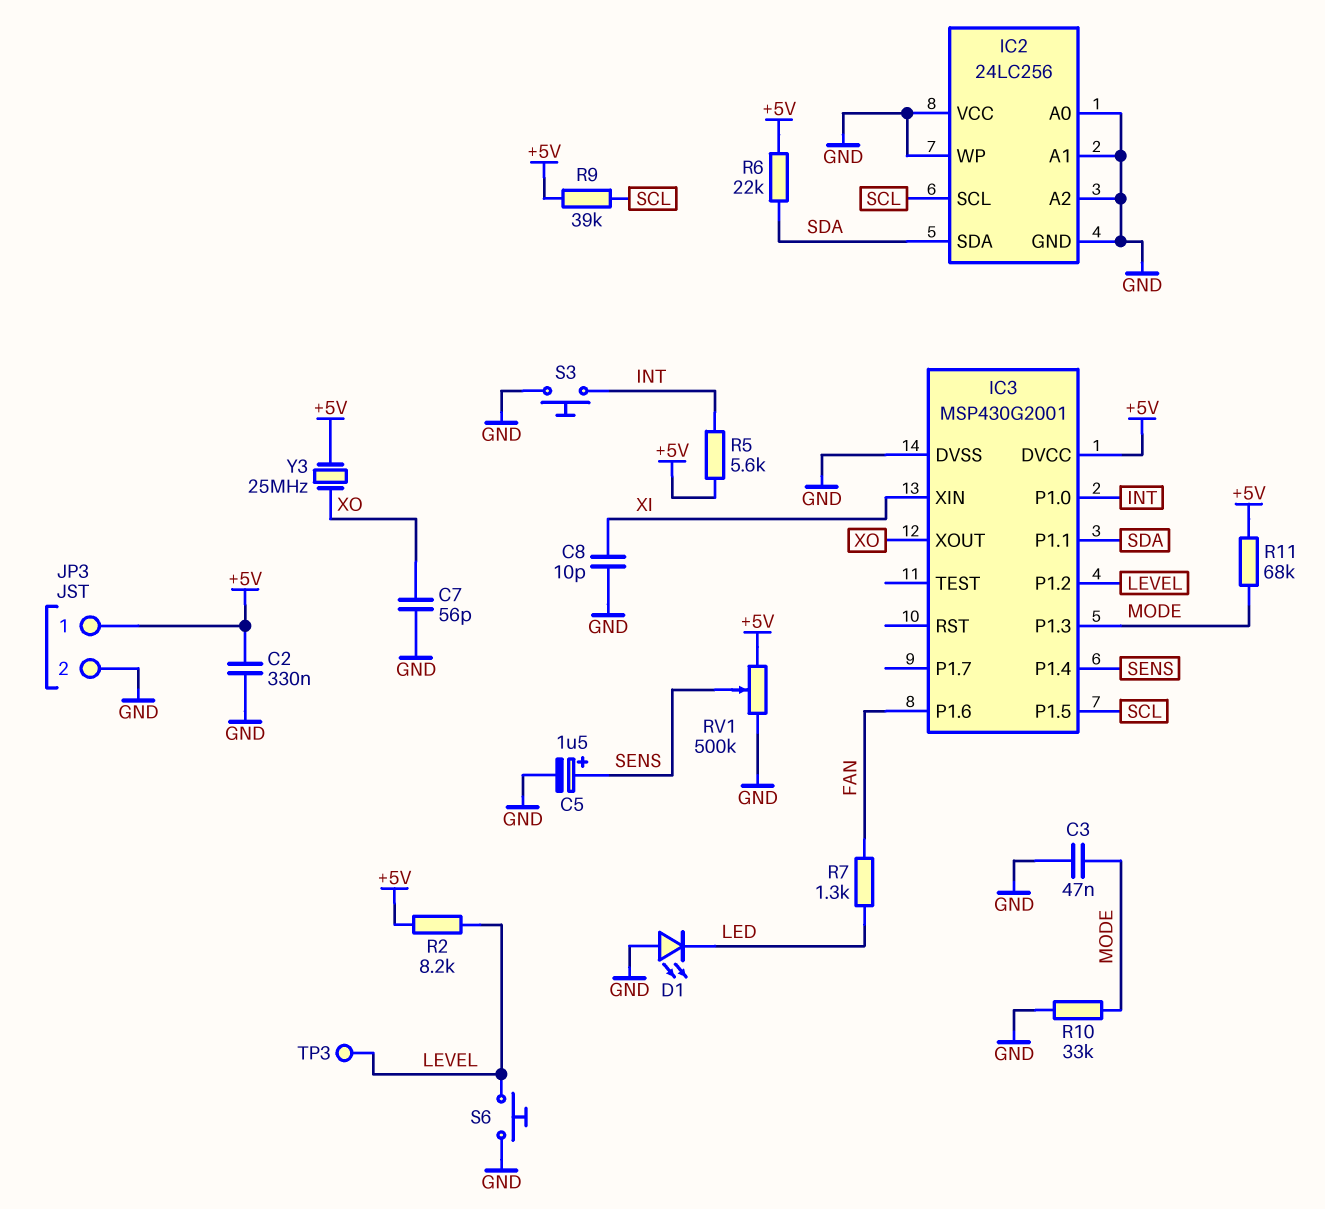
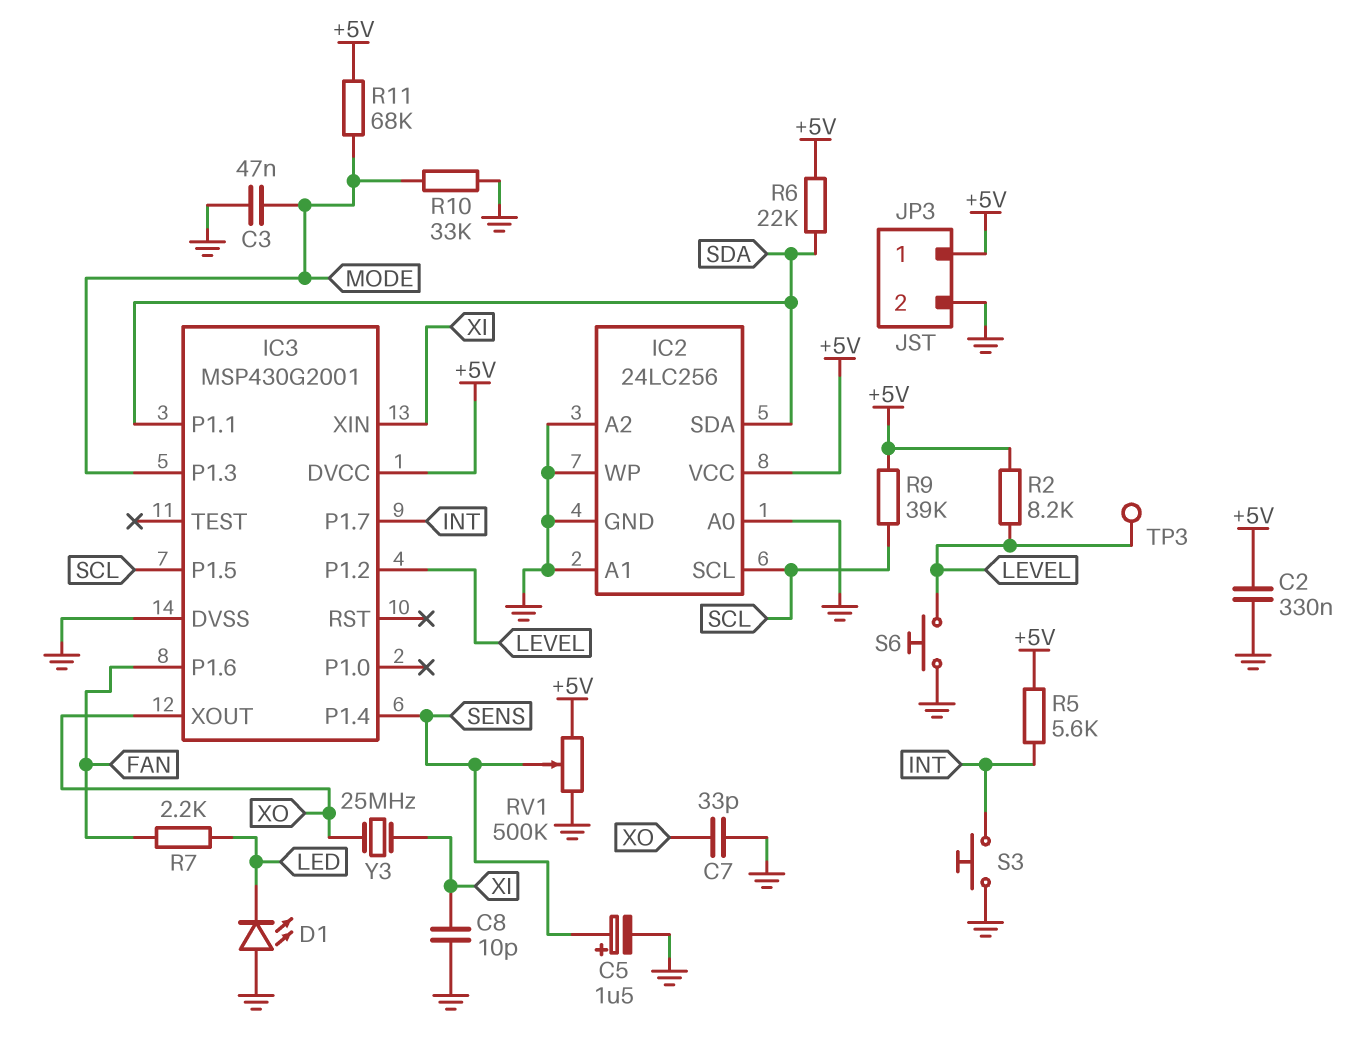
C7: 56pF (GND, XO) -> 33pF (GND, XO)
IC2 pin VCC: GND -> +5V
IC3 pin P1.0: INT -> none
IC3 pin P1.7: none -> INT
R7: 1.3k (FAN, LED) -> 2.2k (FAN, LED)
Y3: 25MHz (+5V, XO) -> 25MHz (XI, XO)

